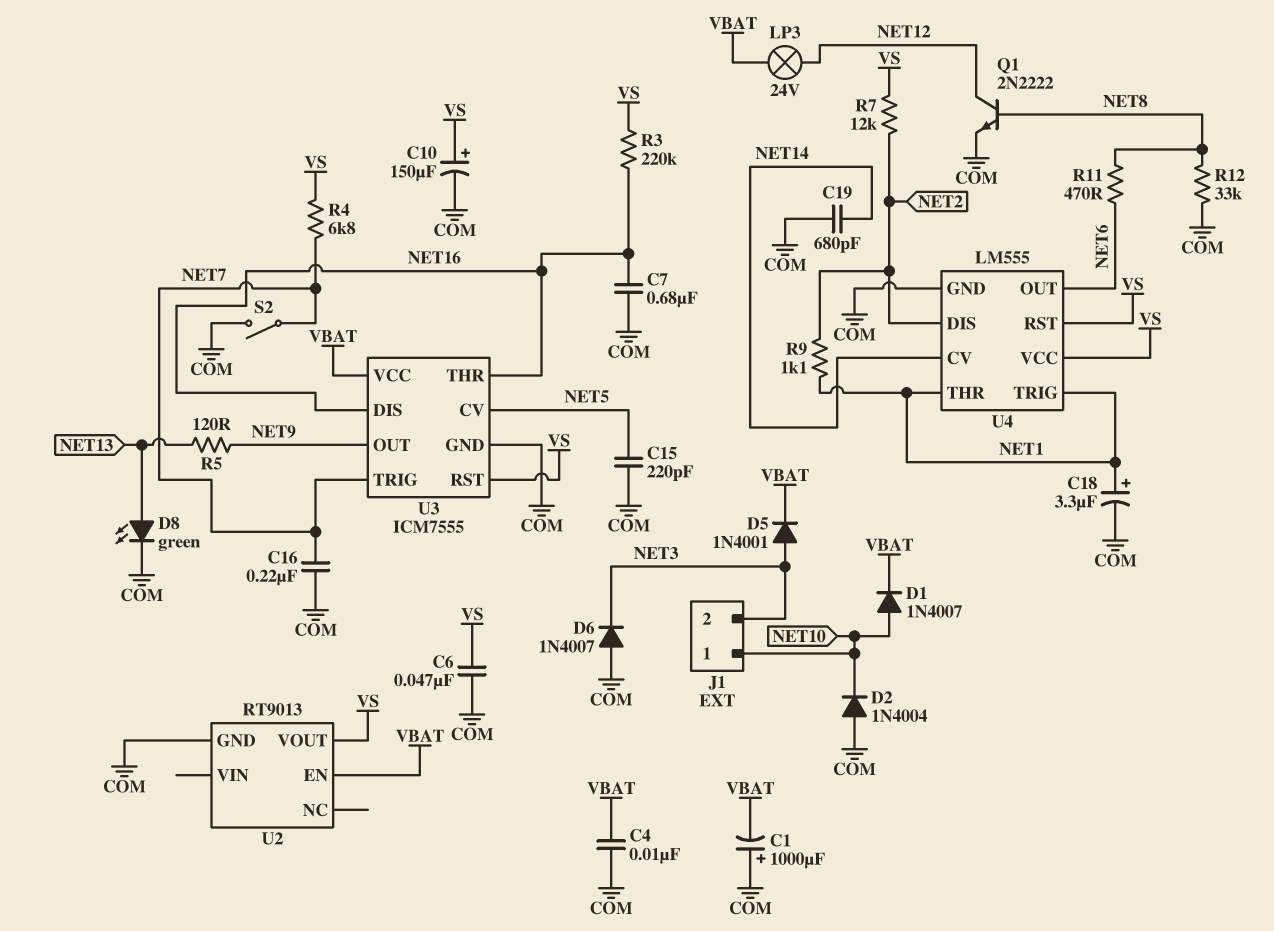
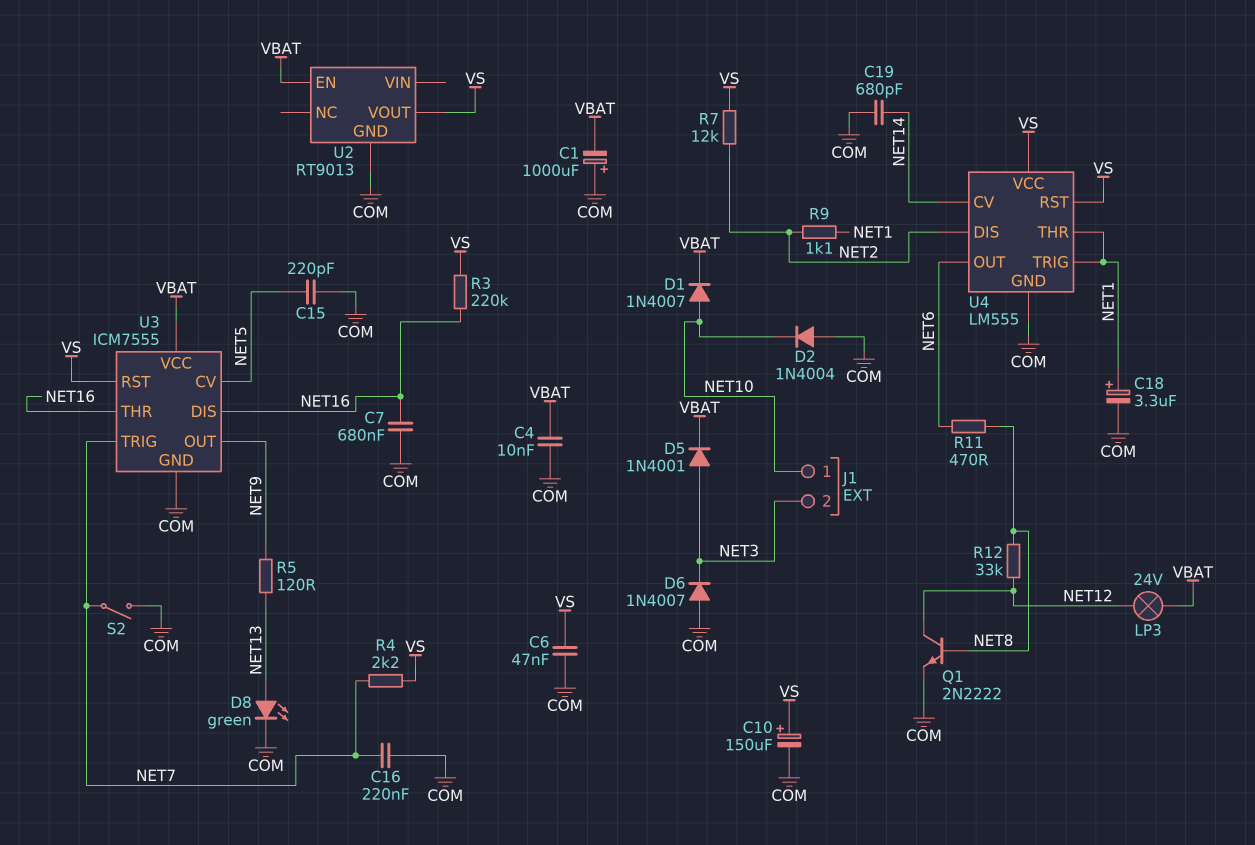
R4: 6.8k (NET7, VS) -> 2.2k (NET7, VS)
R12: 33k (COM, NET8) -> 33k (NET8, NET12)

